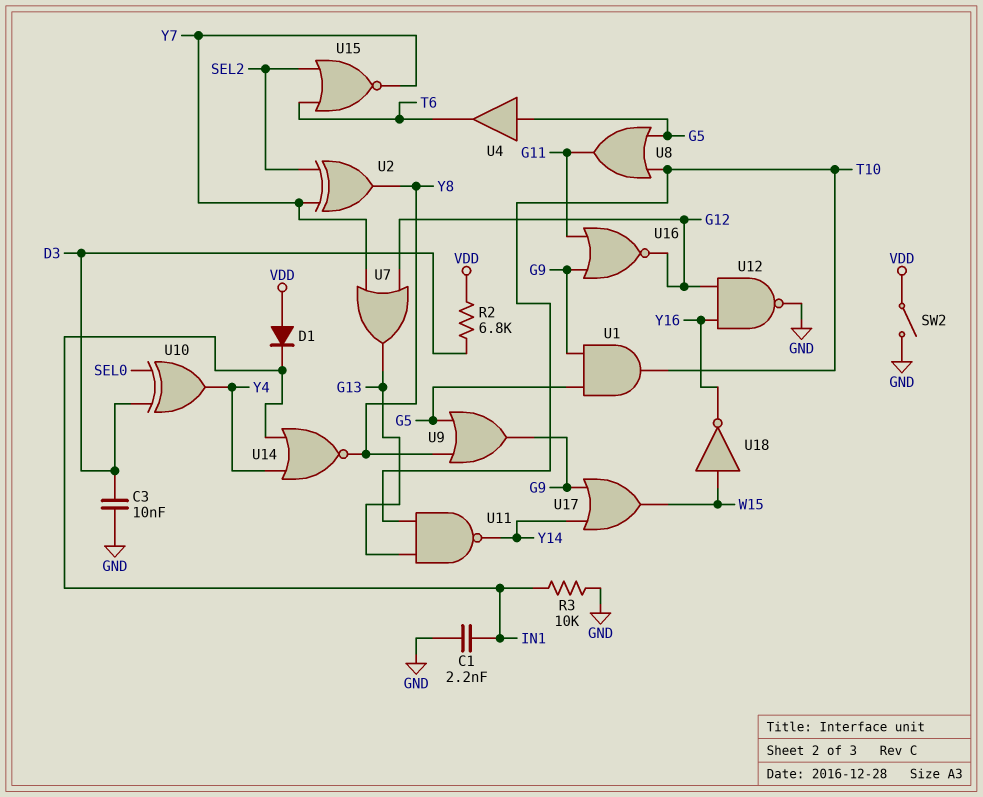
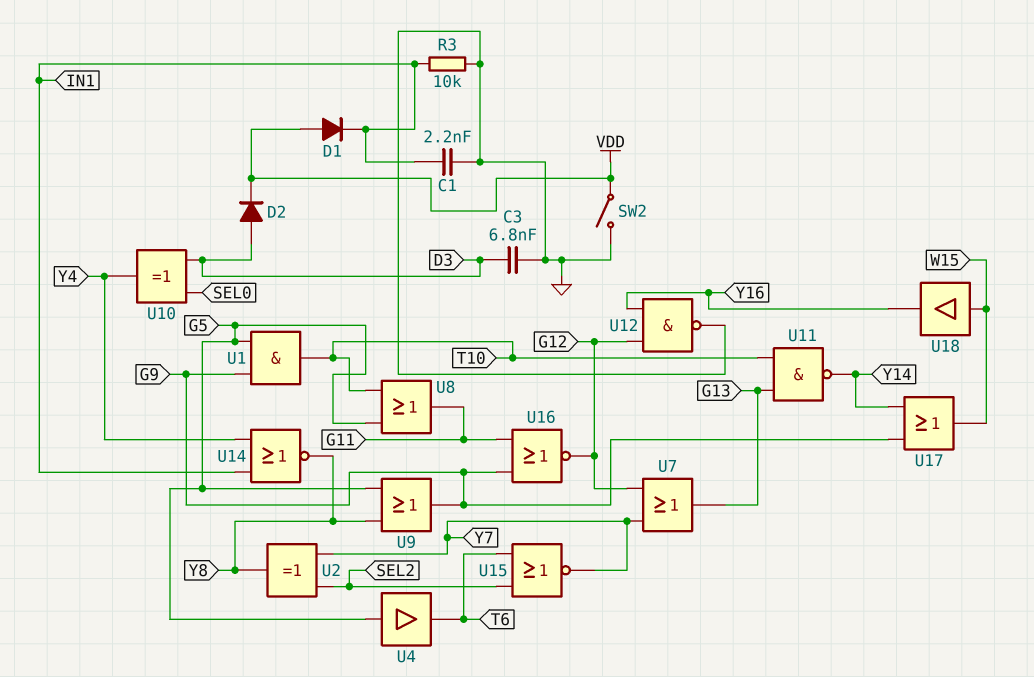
C3: 10nF (D3, GND) -> 6.8nF (D3, GND)
D2: none -> diode (A D3, K VDD)
R2: 6.8k (D3, VDD) -> none
U18: NOT (in W15, out Y16) -> buffer (in W15, out Y16)

